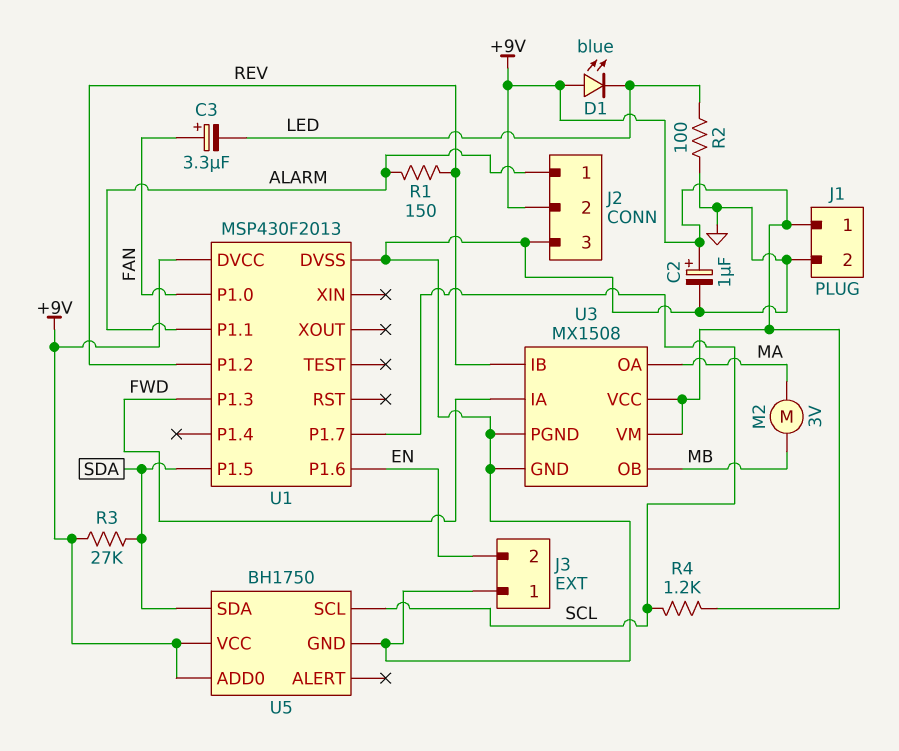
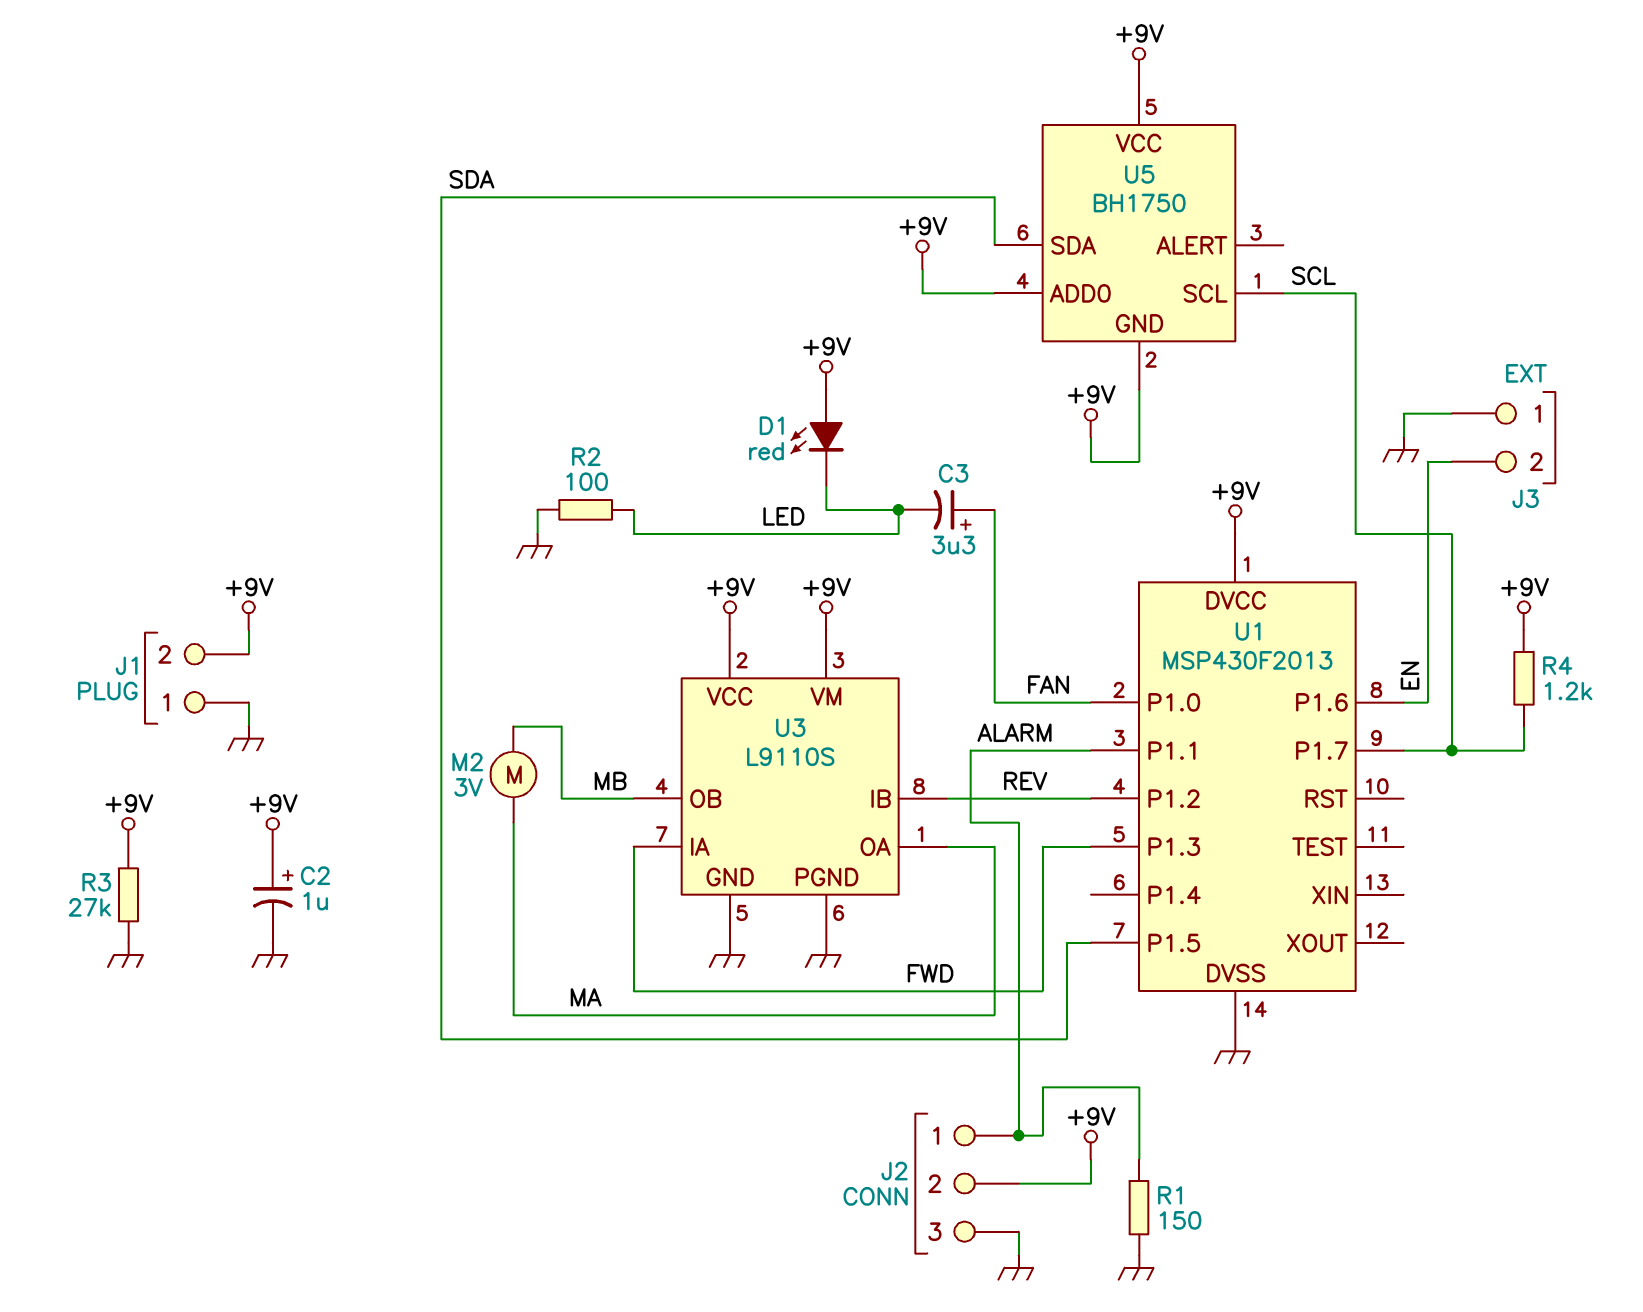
D1: LED blue (A +9V, K LED) -> LED red (A +9V, K LED)
J1 pin 1: +9V -> GND
J1 pin 2: GND -> +9V
R1: 150 (ALARM, REV) -> 150 (ALARM, GND)
R3: 27k (+9V, SDA) -> 27k (+9V, GND)
U3: MX1508 -> L9110S
U5 pin GND: GND -> +9V

